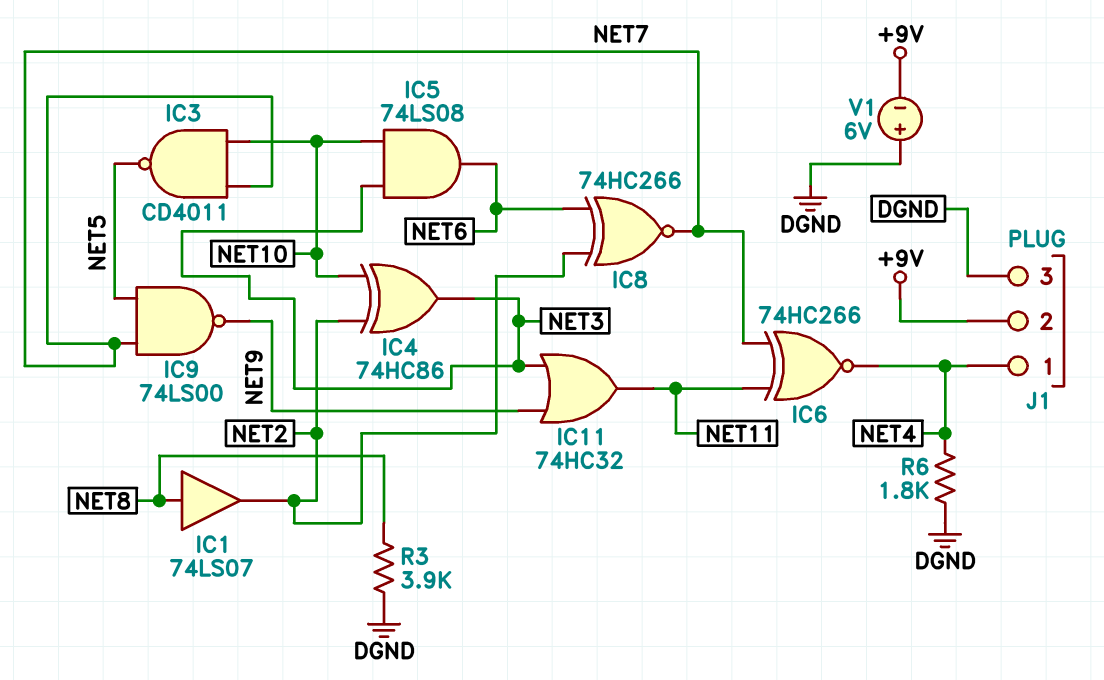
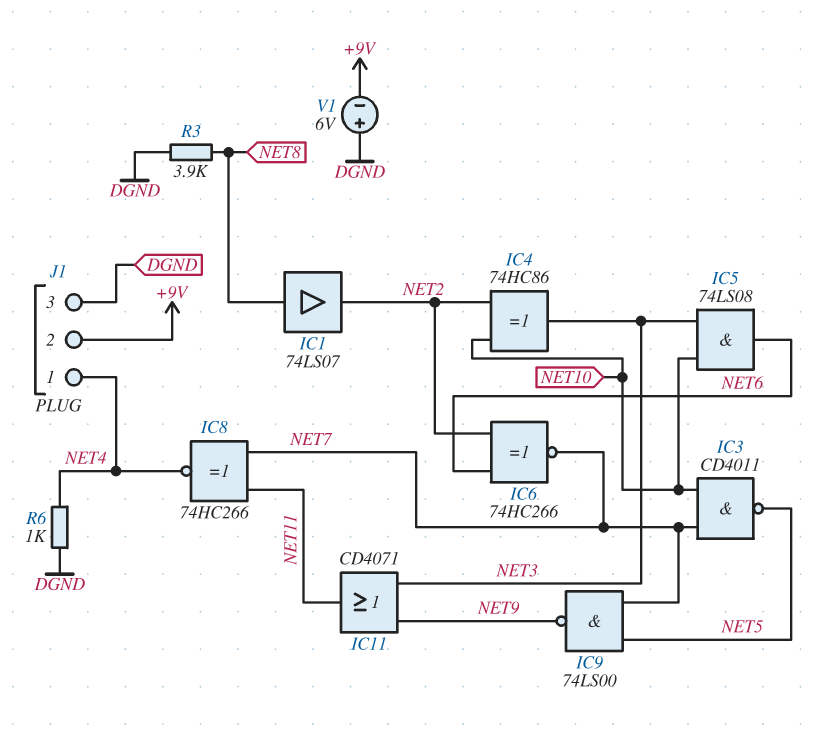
IC6: XNOR 74HC266 (in NET7, in NET11, out NET4) -> XNOR 74HC266 (in NET2, in NET6, out NET7)
IC8: XNOR 74HC266 (in NET2, in NET6, out NET7) -> XNOR 74HC266 (in NET7, in NET11, out NET4)
IC11: OR 74HC32 (in NET3, in NET9, out NET11) -> OR CD4071 (in NET3, in NET9, out NET11)
R6: 1.8k (DGND, NET4) -> 1k (DGND, NET4)

